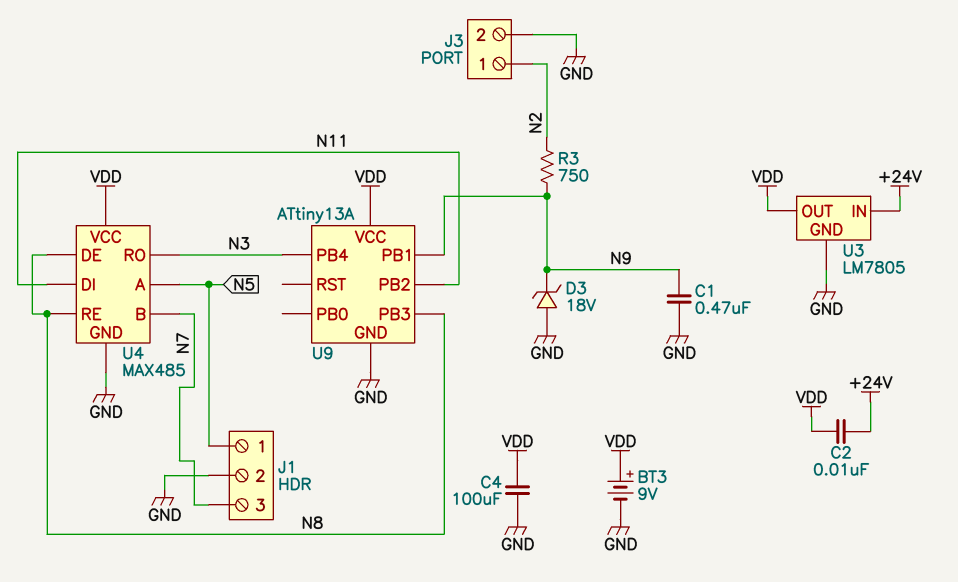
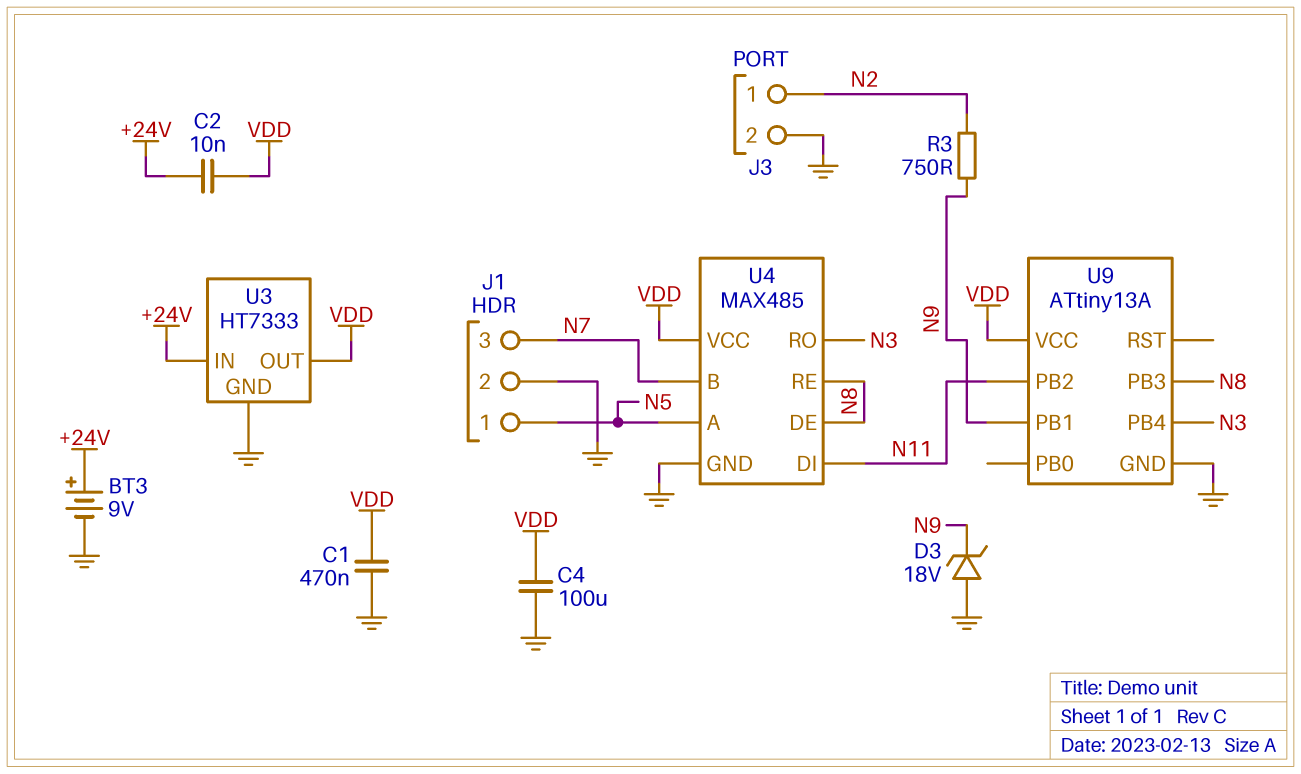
BT3: 9V (plus VDD, minus GND) -> 9V (plus +24V, minus GND)
C1: 470nF (GND, N9) -> 470nF (GND, VDD)
U3: LM7805 -> HT7333

